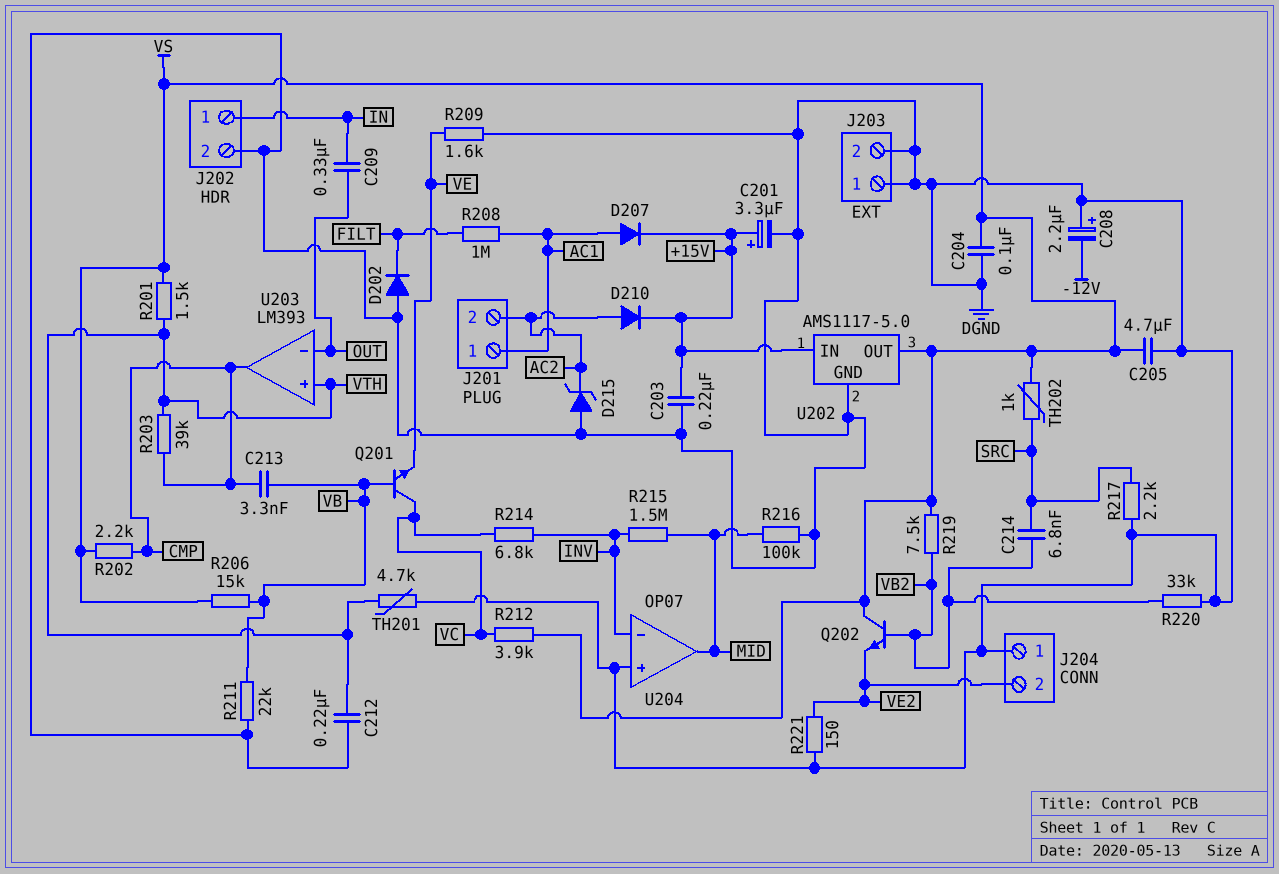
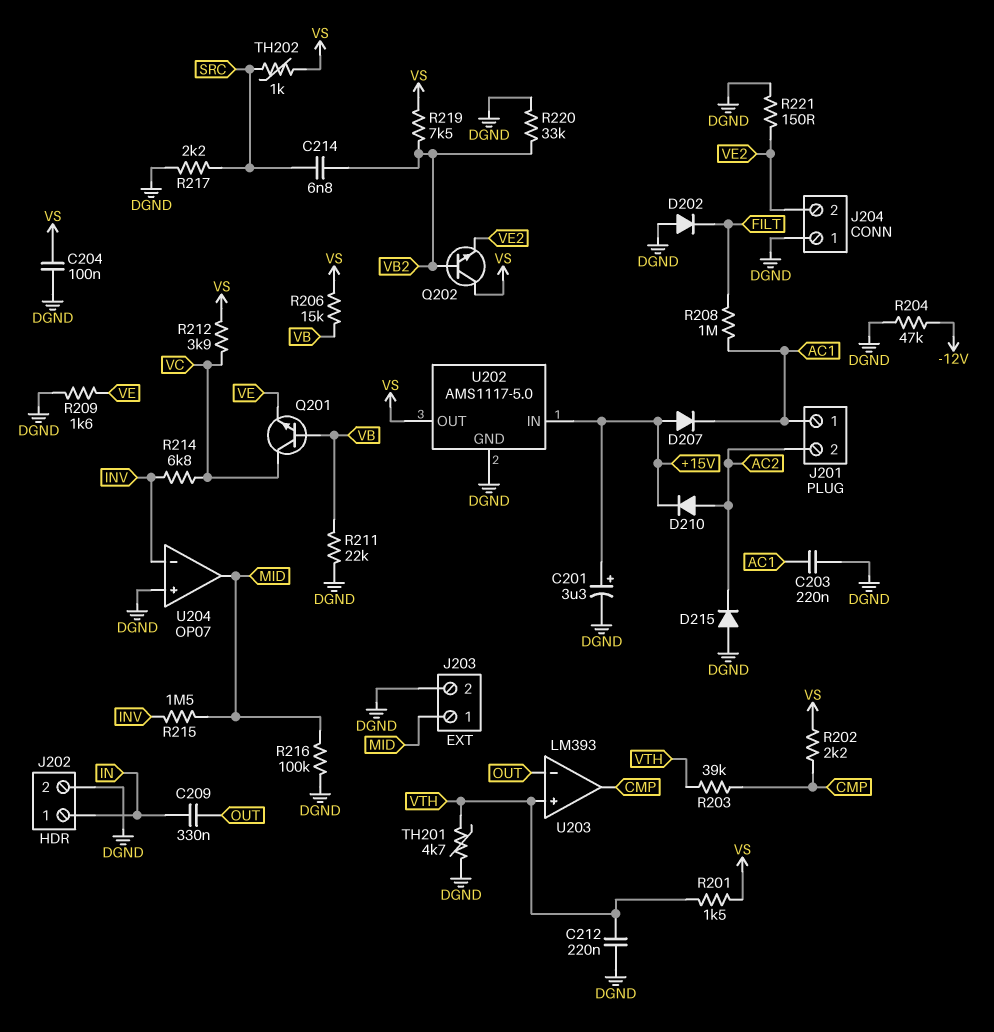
C203: 220nF (+15V, DGND) -> 220nF (AC1, DGND)
C205: 4.7uF (DGND, VS) -> none
C208: 2.2uF (plus DGND, minus -12V) -> none
C213: 3.3nF (CMP, VB) -> none
D207: diode (A AC1, K +15V) -> diode (A +15V, K AC1)
D215: zener (A DGND, K AC2) -> diode (A DGND, K AC2)
J203 pin 1: DGND -> MID
R204: none -> 47k (-12V, DGND)

